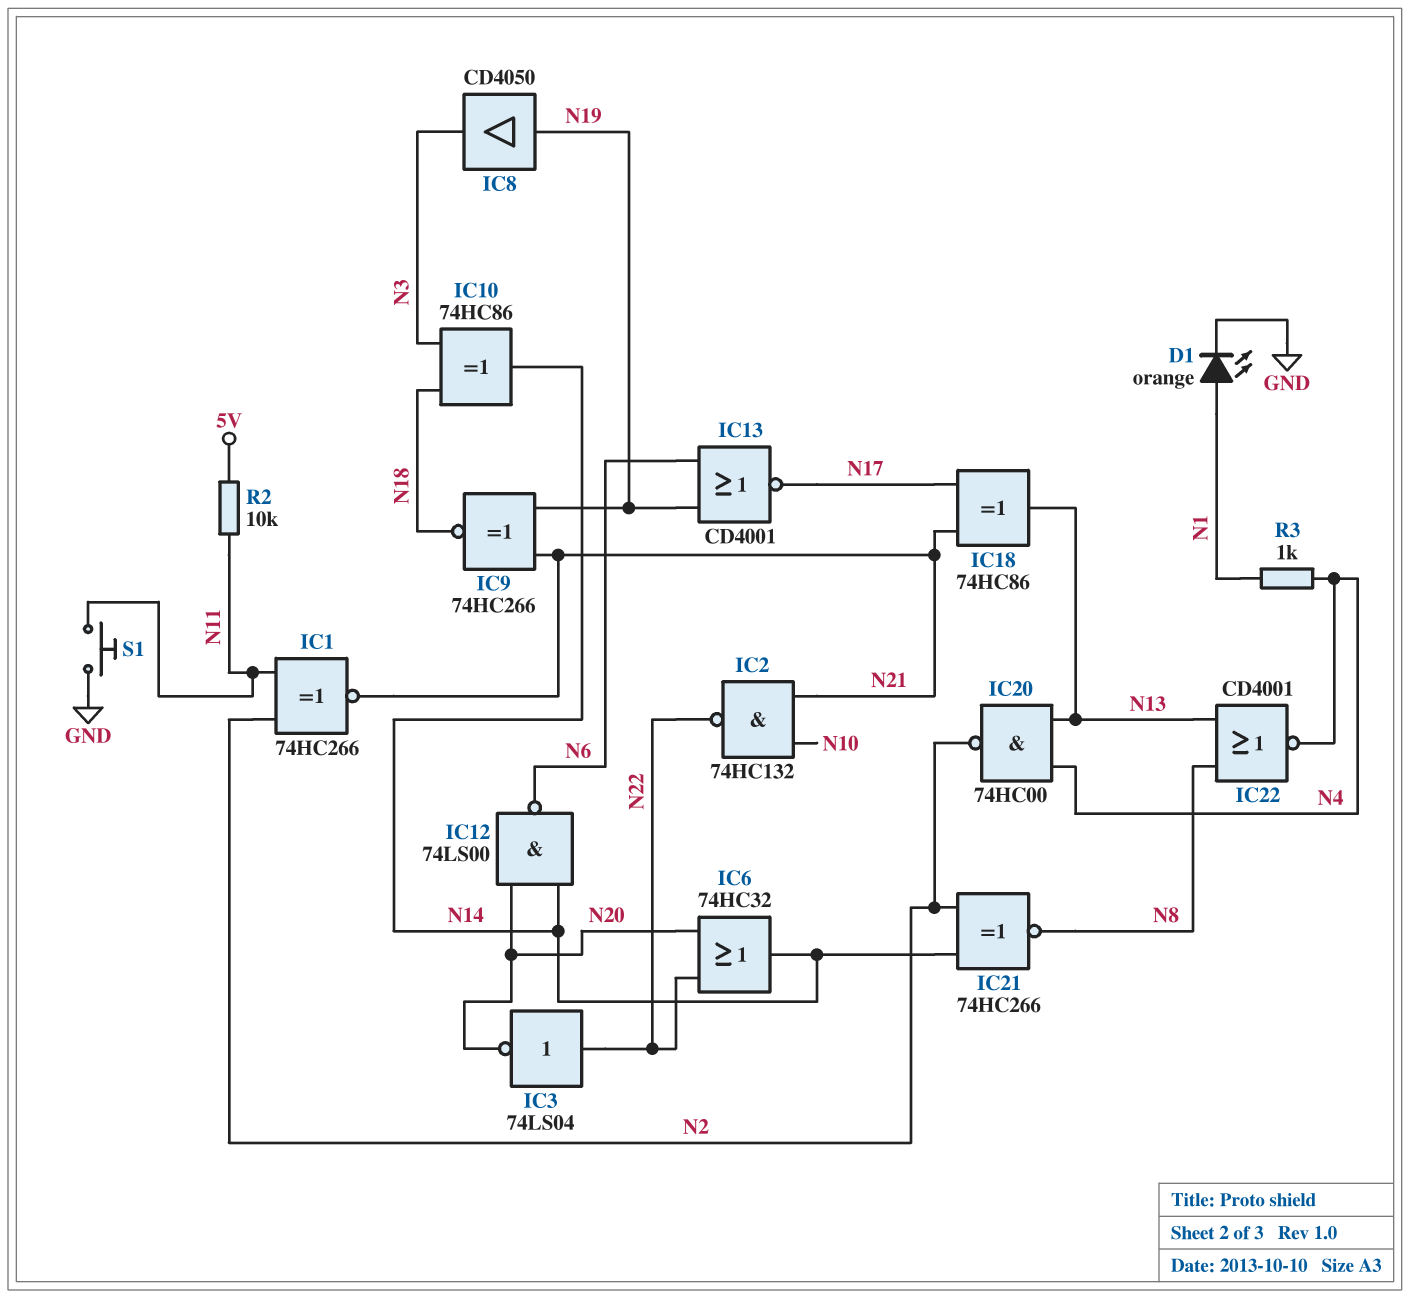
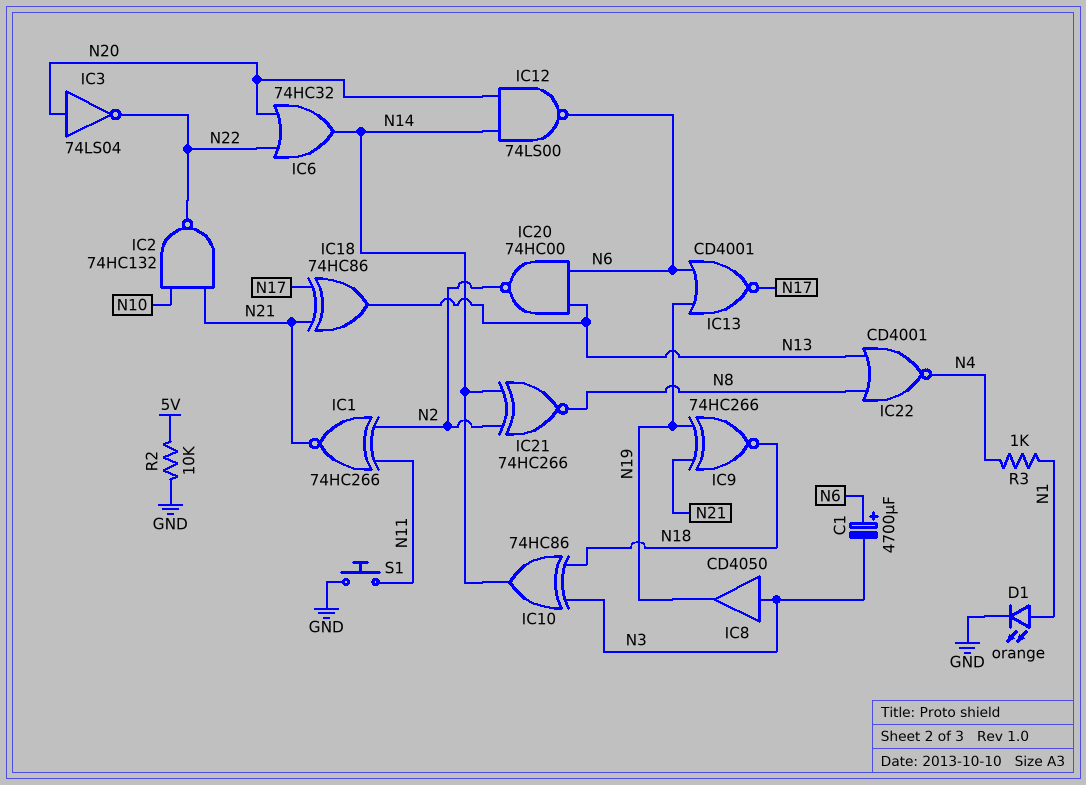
C1: none -> 4700uF (plus N6, minus N3)
IC3: NOT 74LS04 (in N22, out N20) -> NOT 74LS04 (in N20, out N22)
IC8: buffer CD4050 (in N19, out N3) -> buffer CD4050 (in N3, out N19)
IC20: NAND 74HC00 (in N4, in N13, out N2) -> NAND 74HC00 (in N6, in N13, out N2)
R2: 10k (5V, N11) -> 10k (5V, GND)

